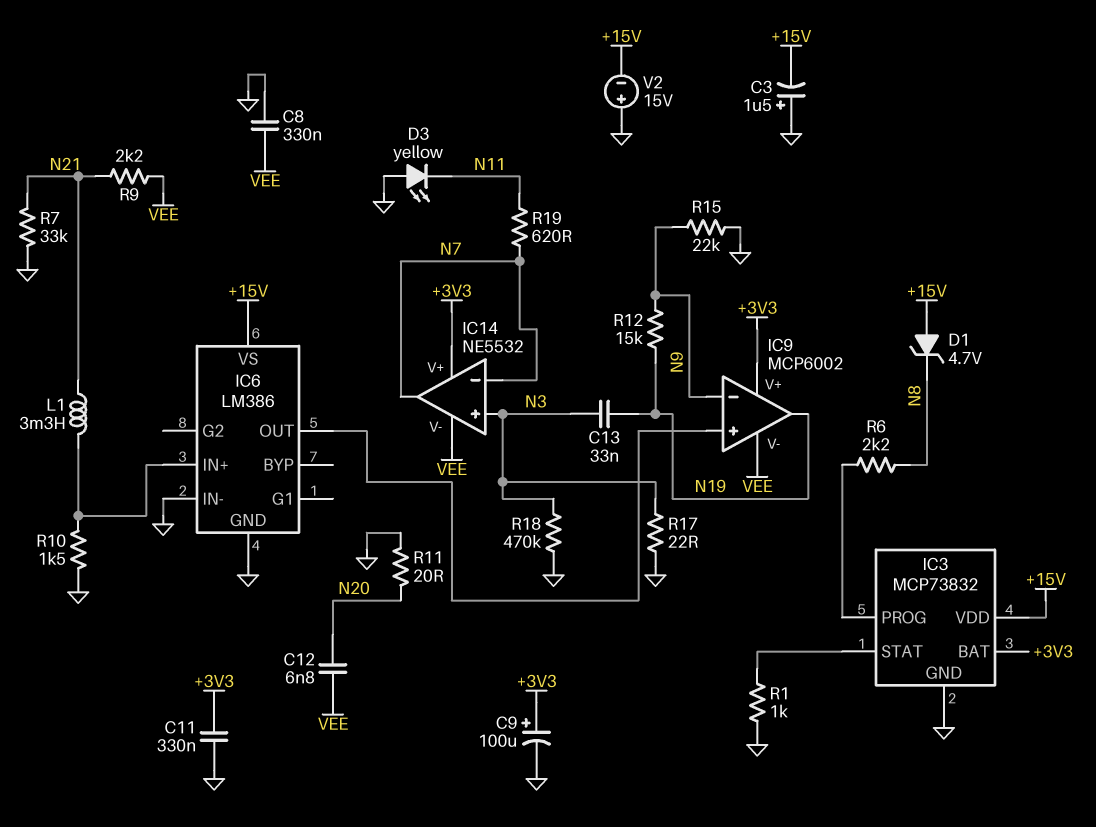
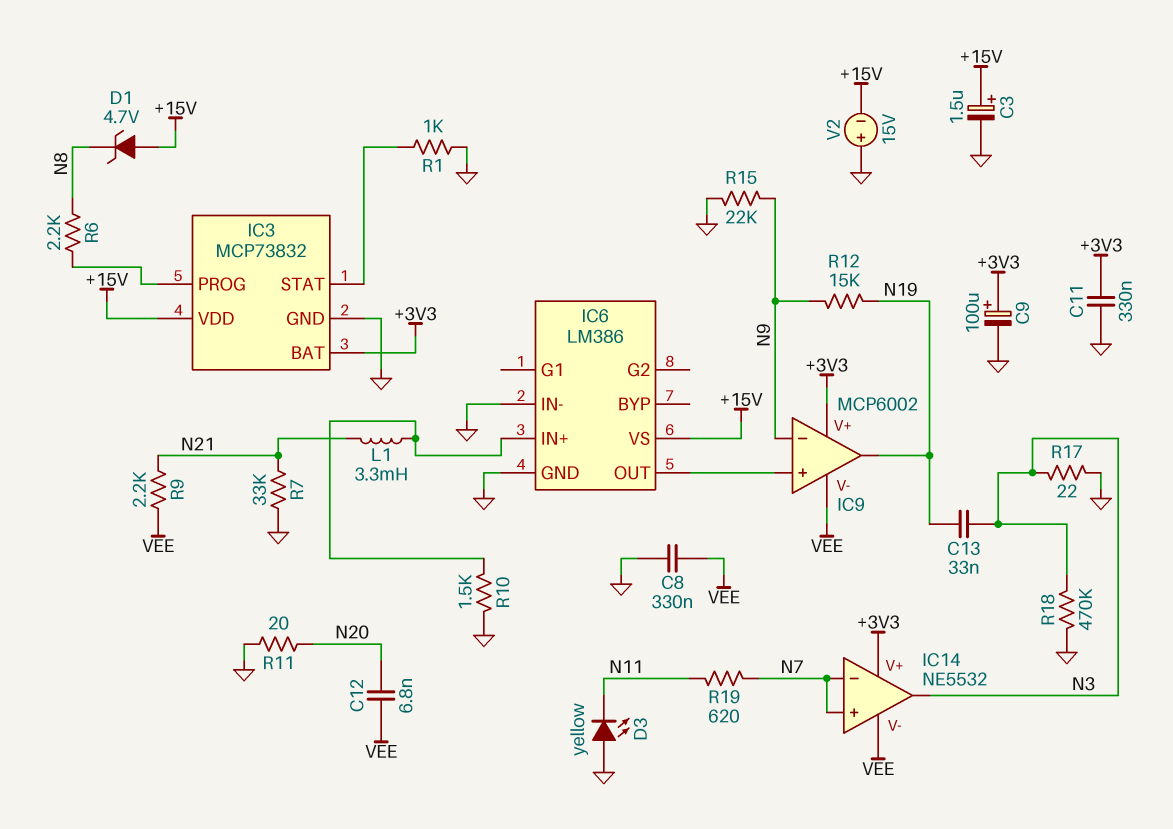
C3: 1.5uF (plus GND, minus +15V) -> 1.5uF (plus +15V, minus GND)
IC14 pin in+: N3 -> N7
IC14 pin out: N7 -> N3

